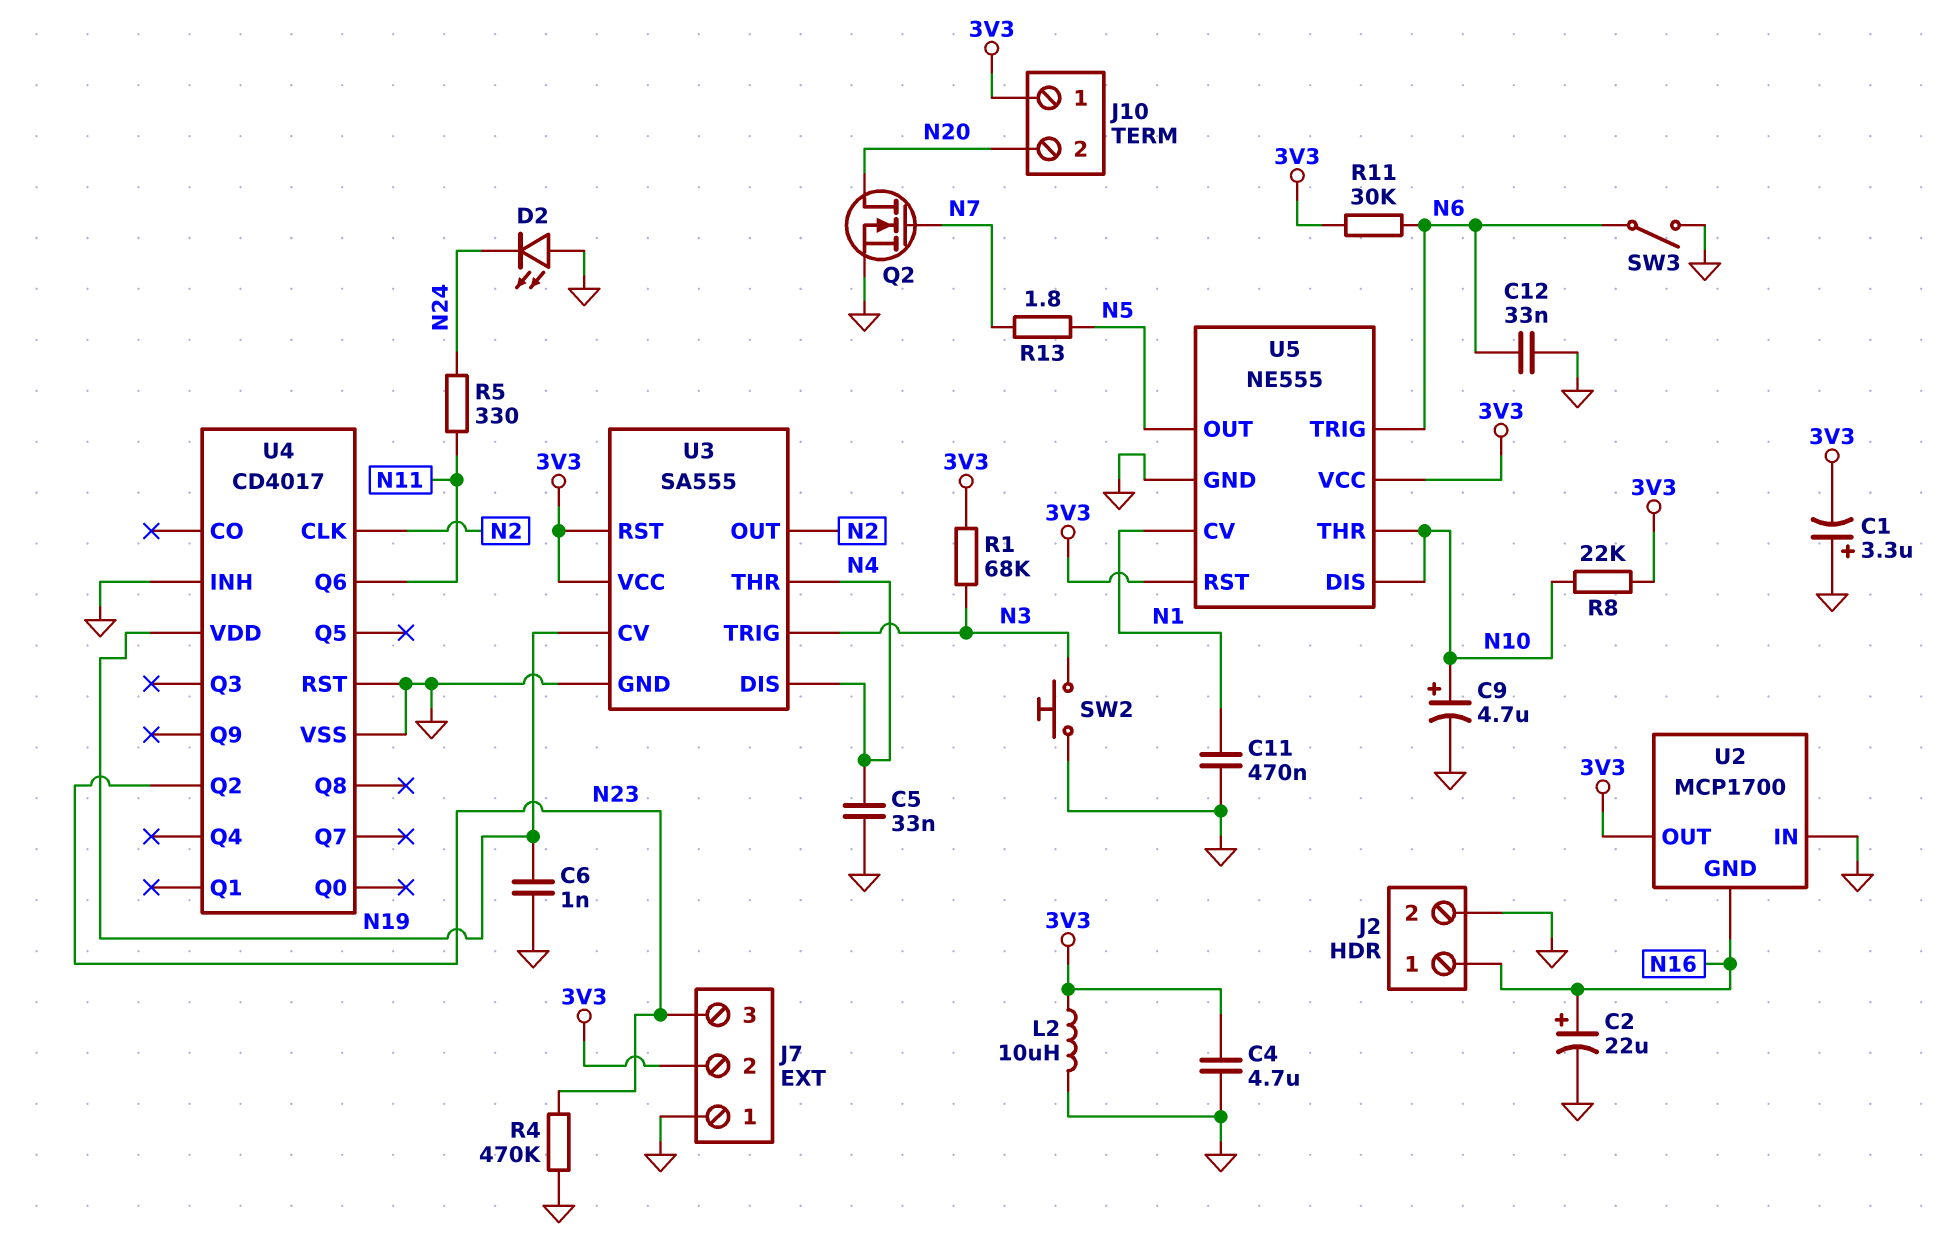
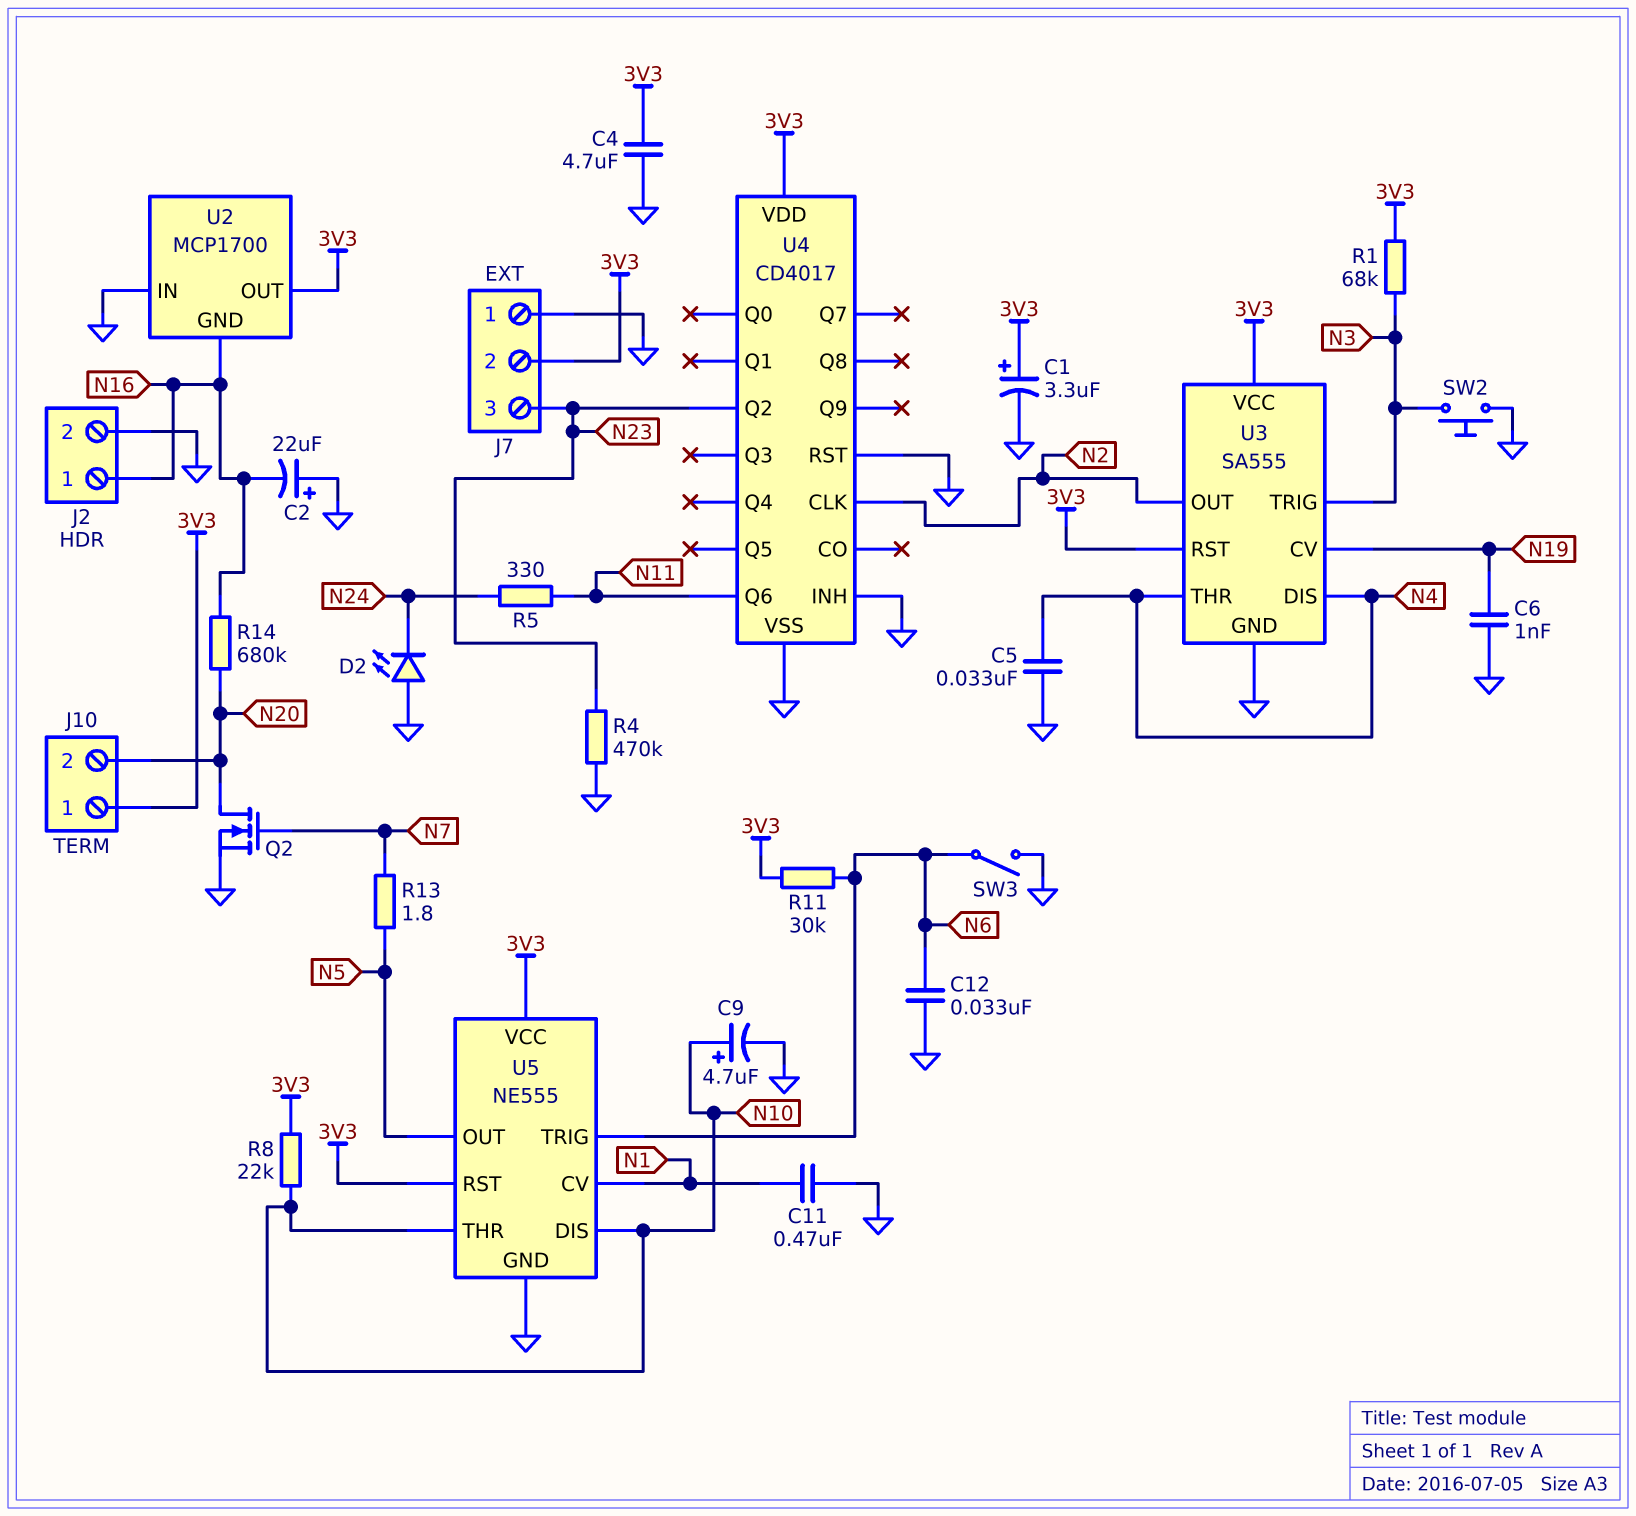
C1: 3.3uF (plus GND, minus 3V3) -> 3.3uF (plus 3V3, minus GND)
C2: 22uF (plus N16, minus GND) -> 22uF (plus GND, minus N16)
L2: 10uH (3V3, GND) -> none
R14: none -> 680k (N16, N20)
U4 pin VDD: N19 -> 3V3

